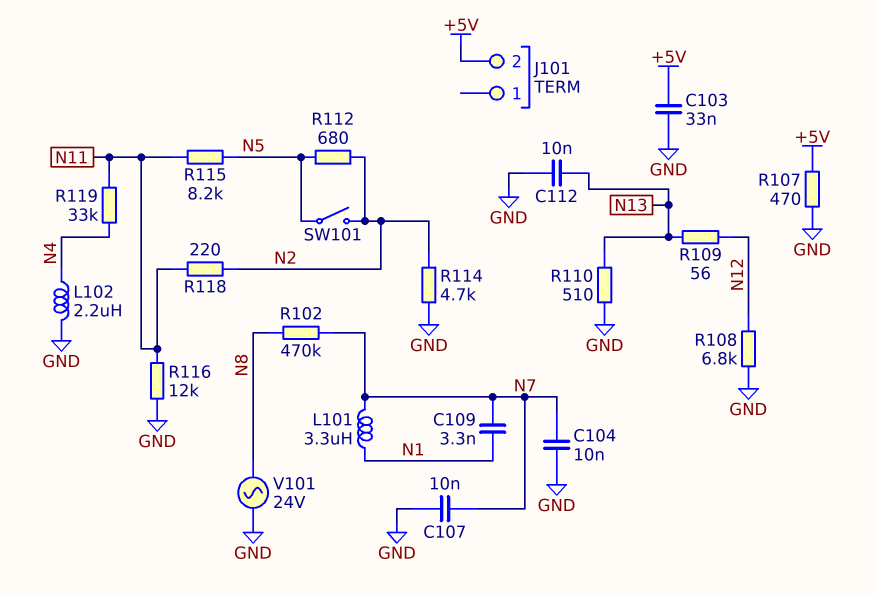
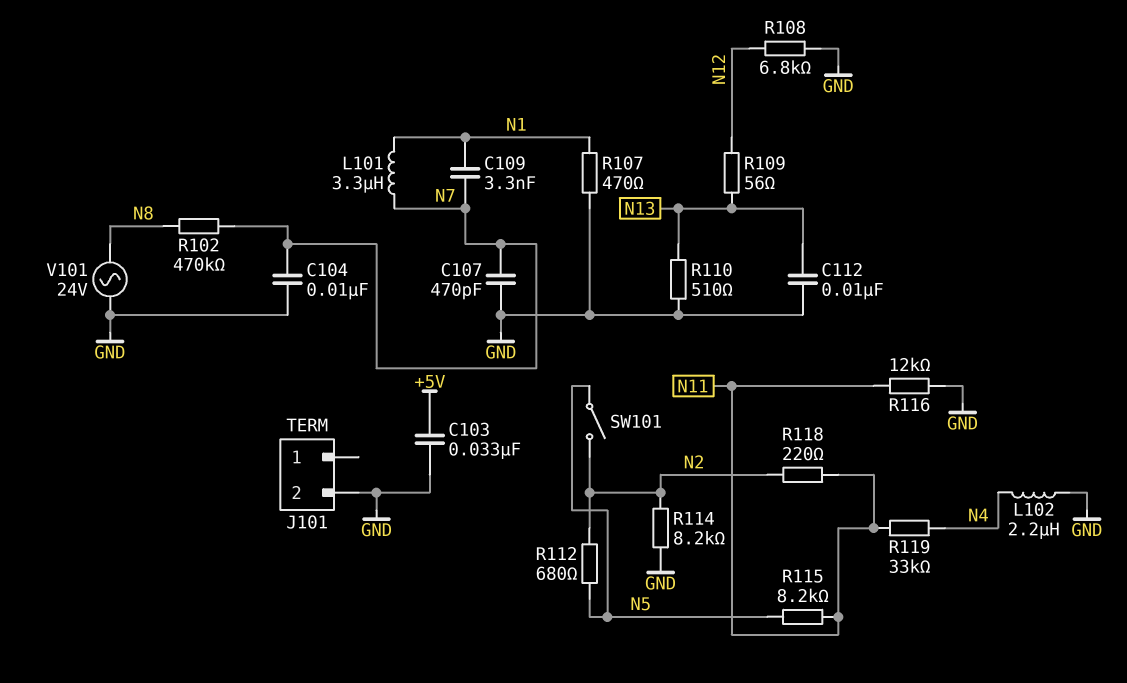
C107: 10nF (GND, N7) -> 470pF (GND, N7)
J101 pin 2: +5V -> GND
R107: 470 (+5V, GND) -> 470 (GND, N1)
R114: 4.7k (GND, N2) -> 8.2k (GND, N2)

